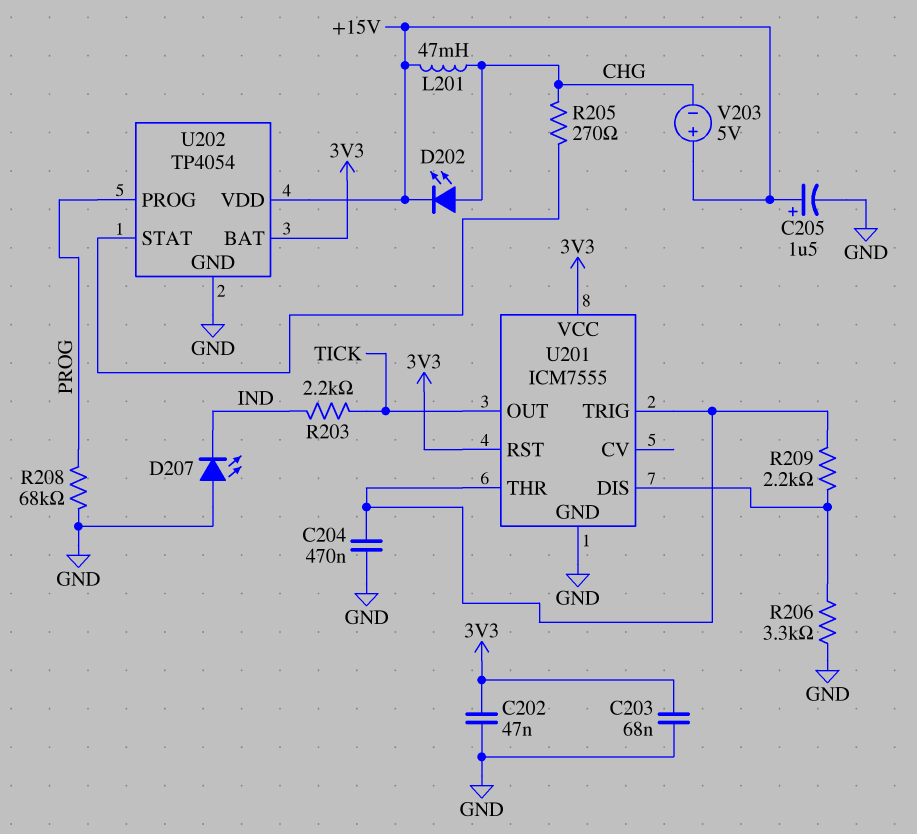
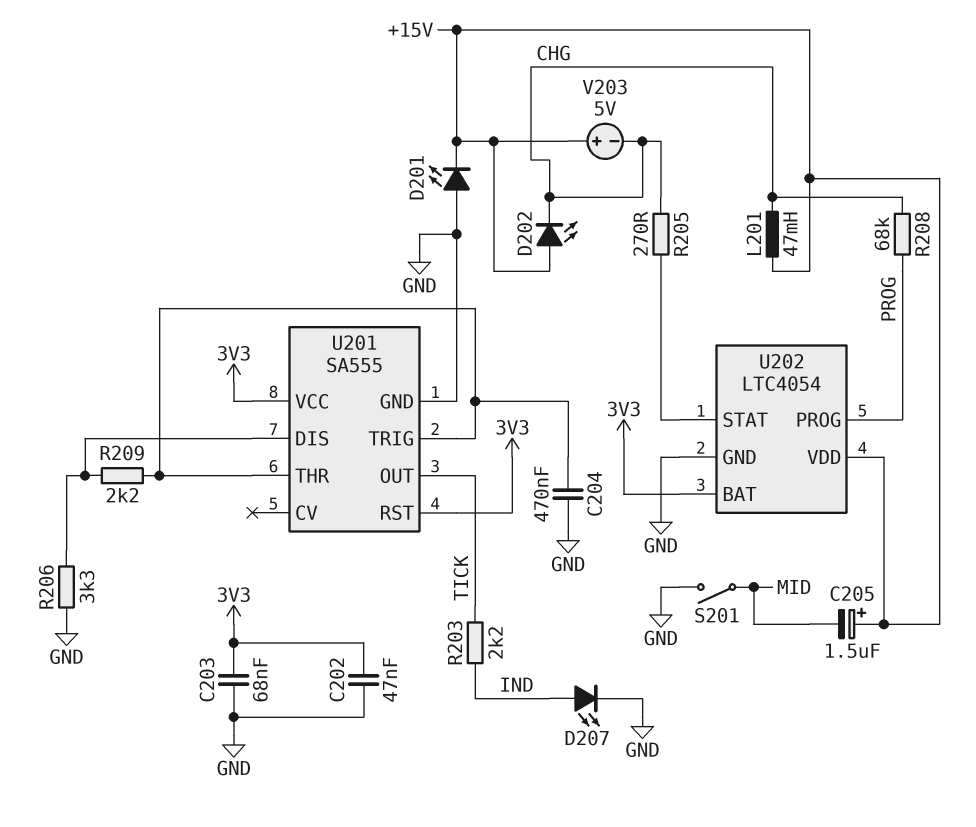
C205: 1.5uF (plus +15V, minus GND) -> 1.5uF (plus +15V, minus MID)
D201: none -> LED (A GND, K +15V)
D202: LED (A CHG, K +15V) -> LED (A +15V, K CHG)
D207: LED (A GND, K IND) -> LED (A IND, K GND)
R208: 68k (GND, PROG) -> 68k (CHG, PROG)
S201: none -> switch (GND, MID)
U201: ICM7555 -> SA555
U202: TP4054 -> LTC4054

